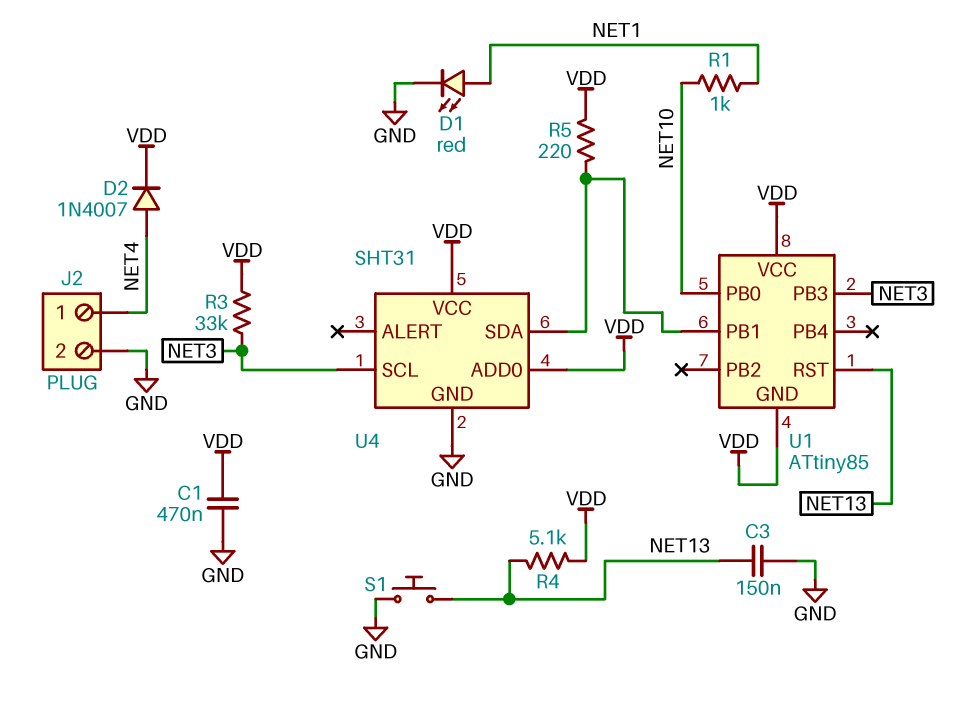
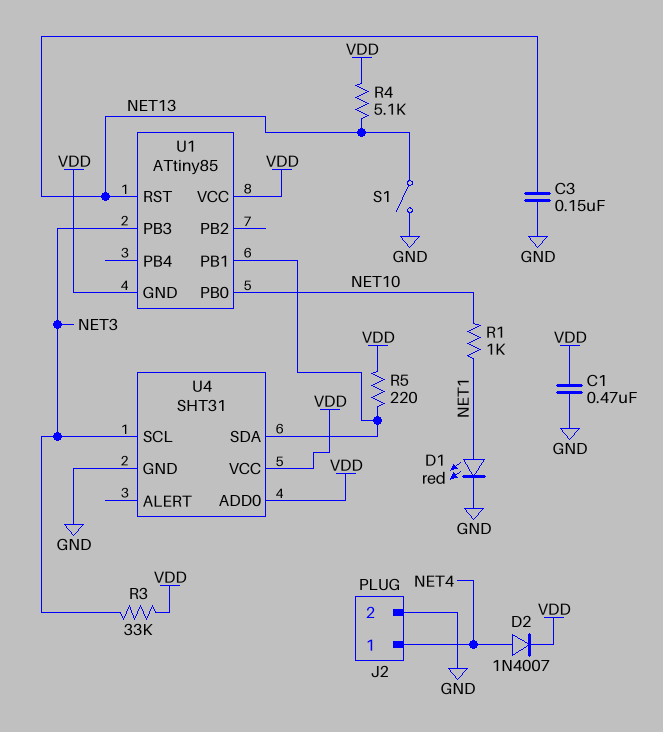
S1: button (GND, NET13) -> switch (GND, NET13)

